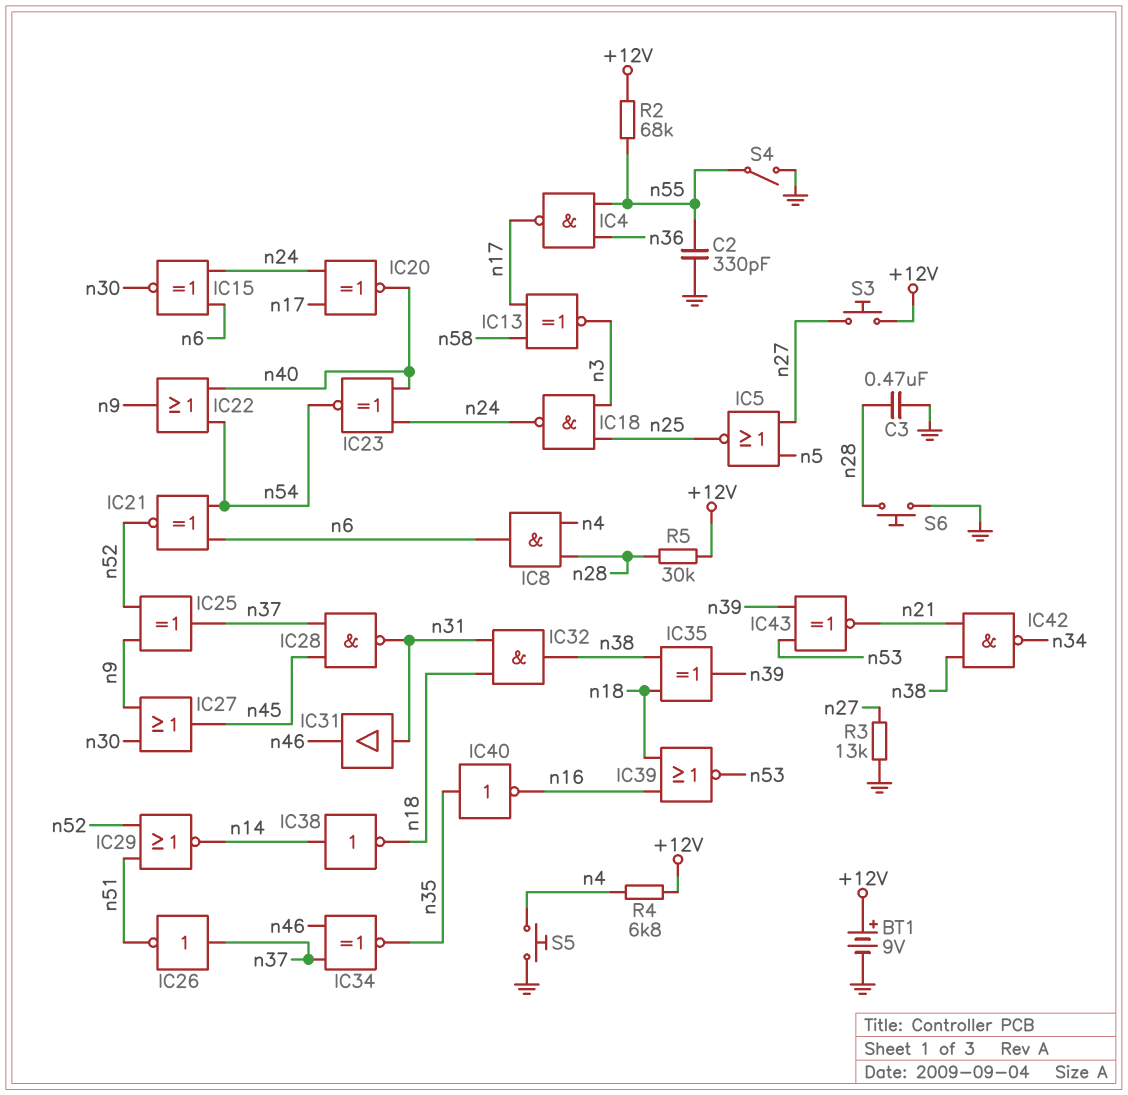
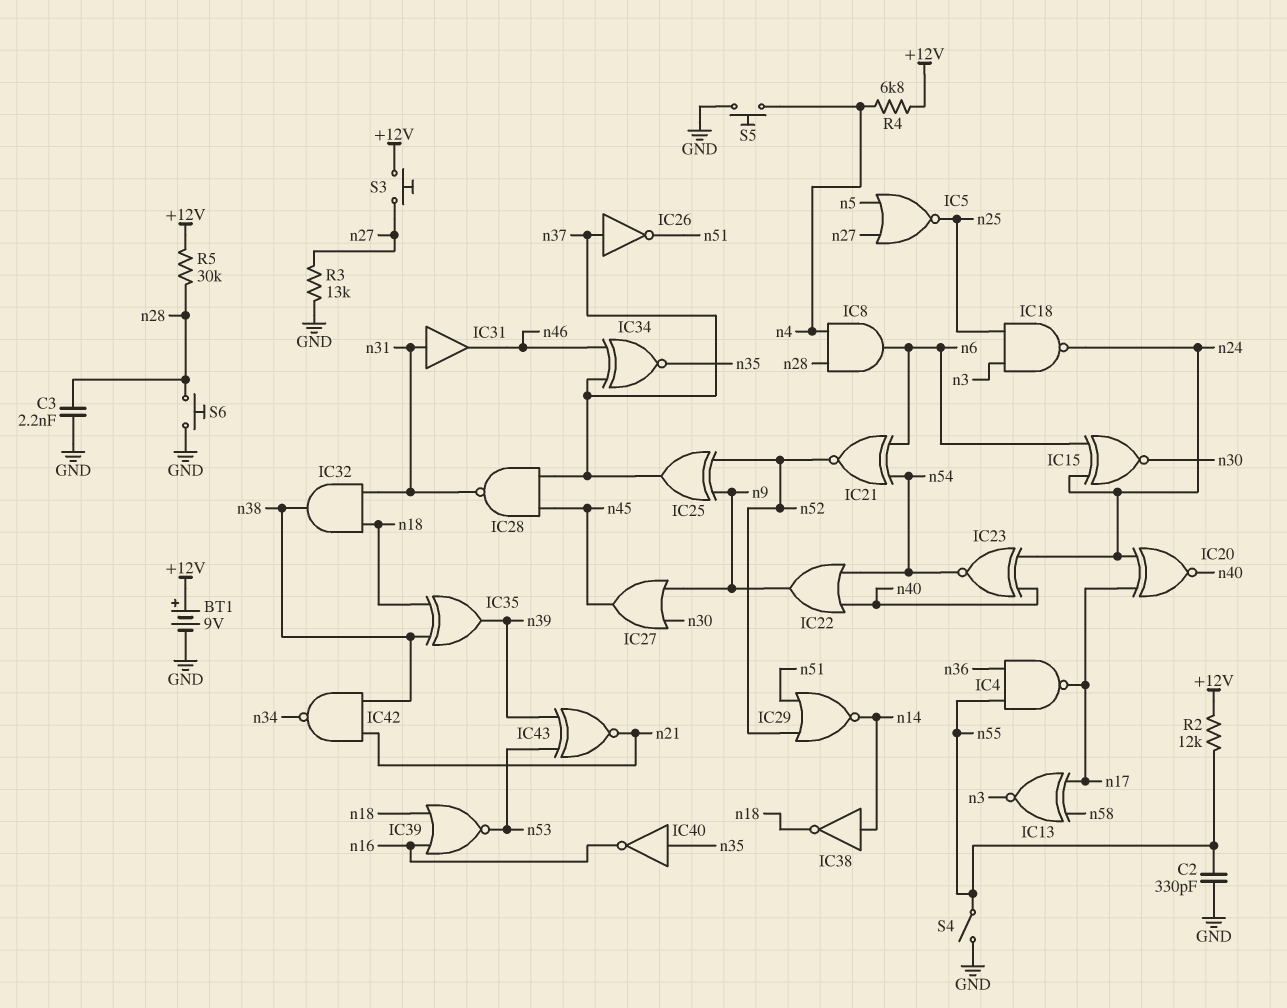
C3: 470nF (GND, n28) -> 2.2nF (GND, n28)
R2: 68k (+12V, n55) -> 12k (+12V, n55)

